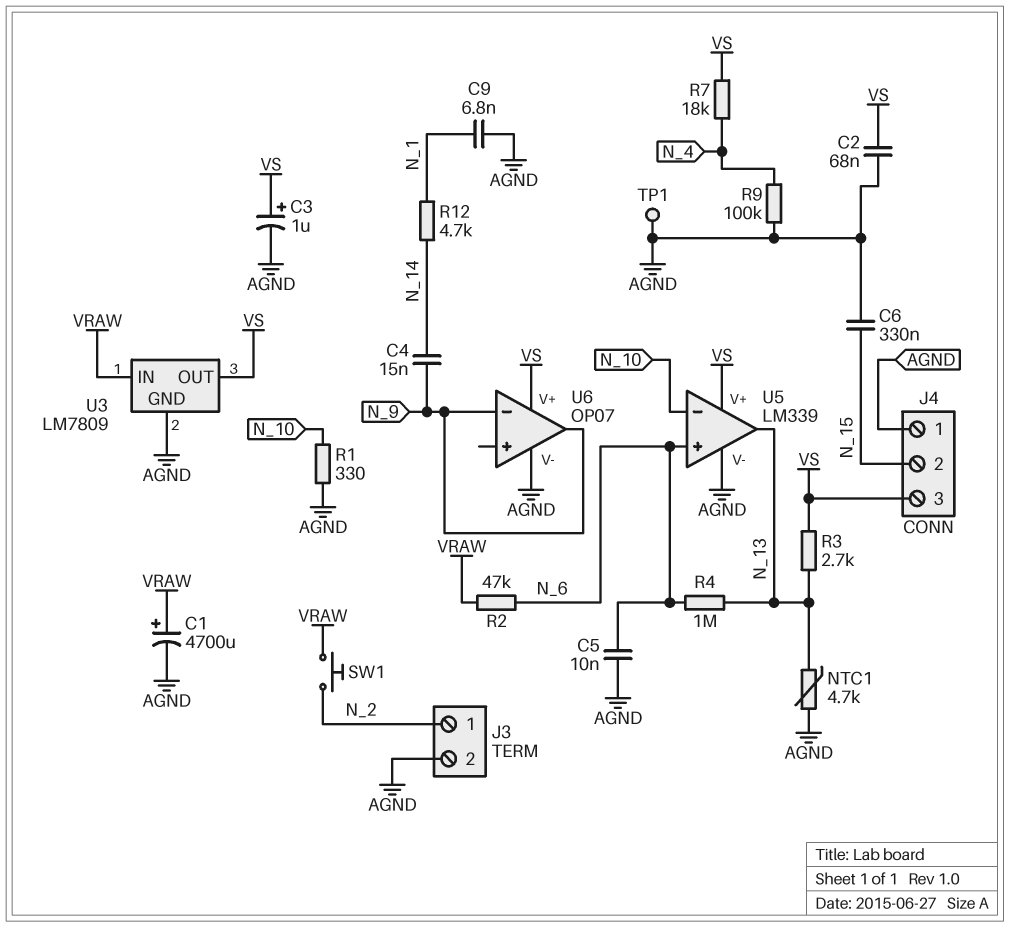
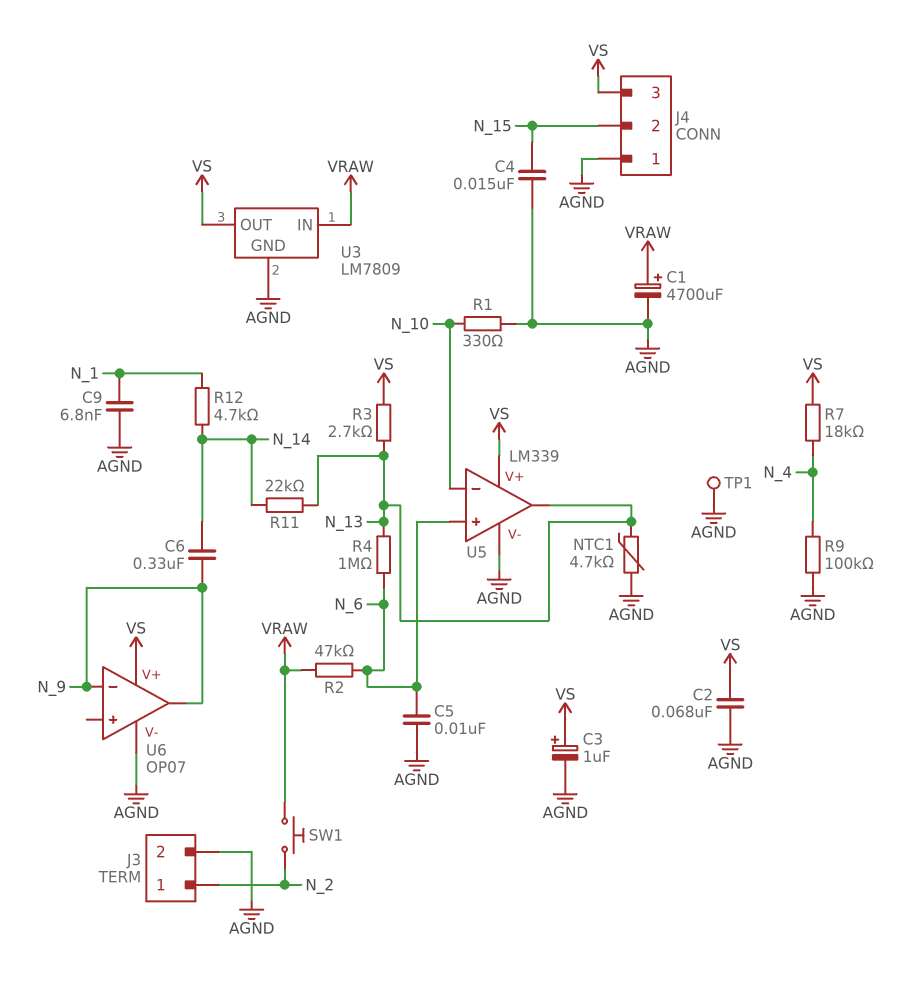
C4: 15nF (N_9, N_14) -> 15nF (AGND, N_15)
C6: 330nF (AGND, N_15) -> 330nF (N_9, N_14)
R11: none -> 22k (N_13, N_14)

